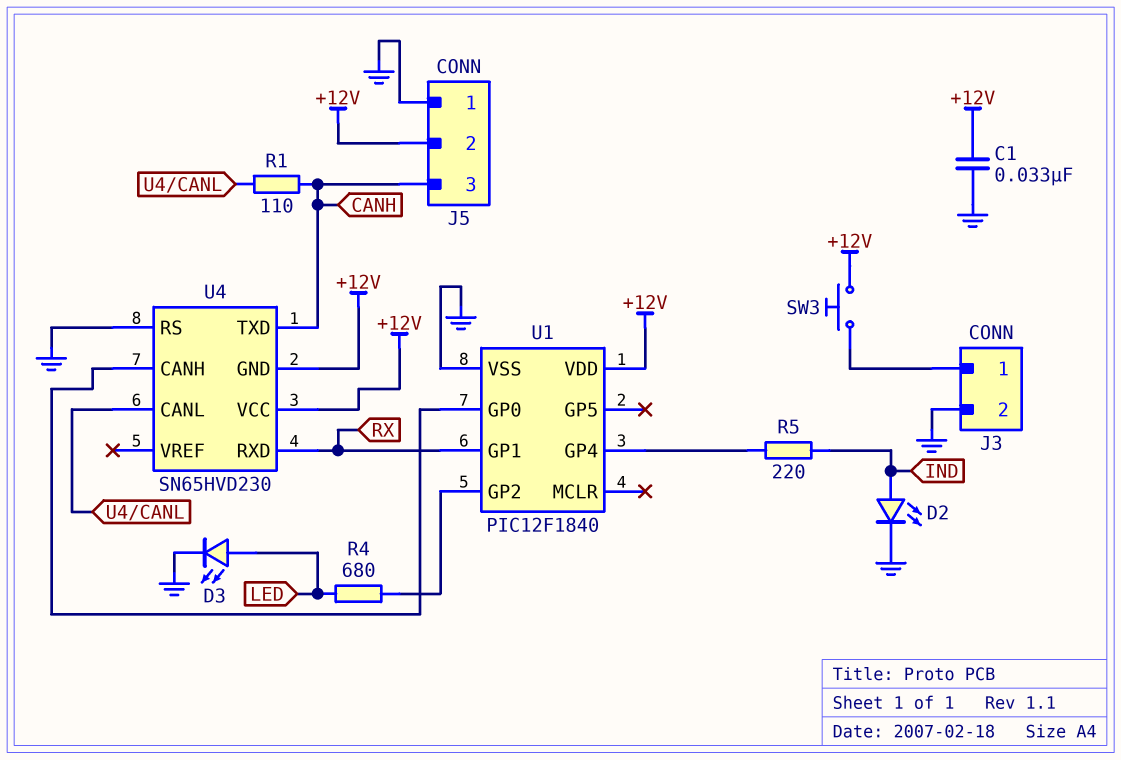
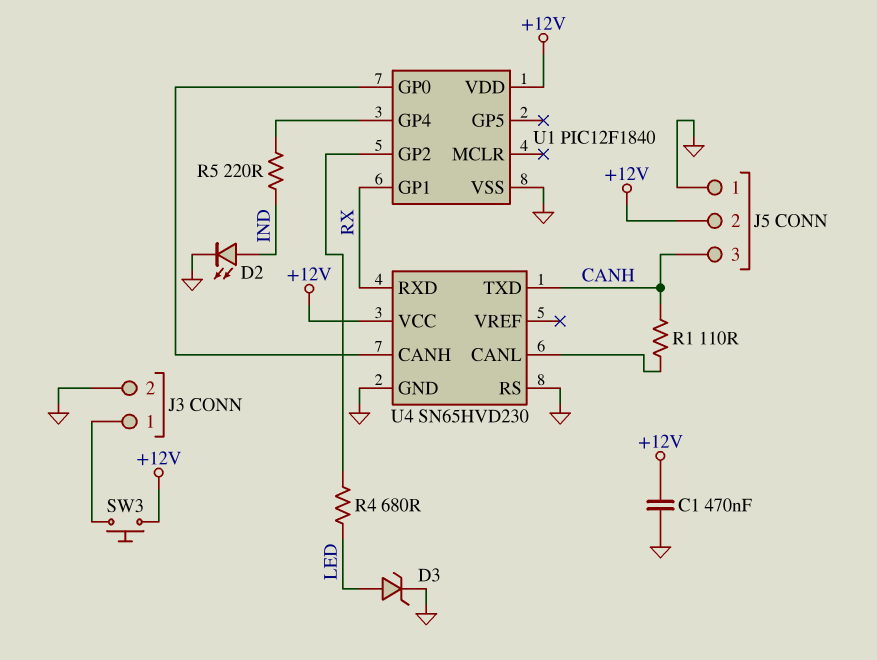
C1: 33nF (+12V, GND) -> 470nF (+12V, GND)
D3: LED (A LED, K GND) -> zener (A LED, K GND)
U4 pin GND: +12V -> GND

